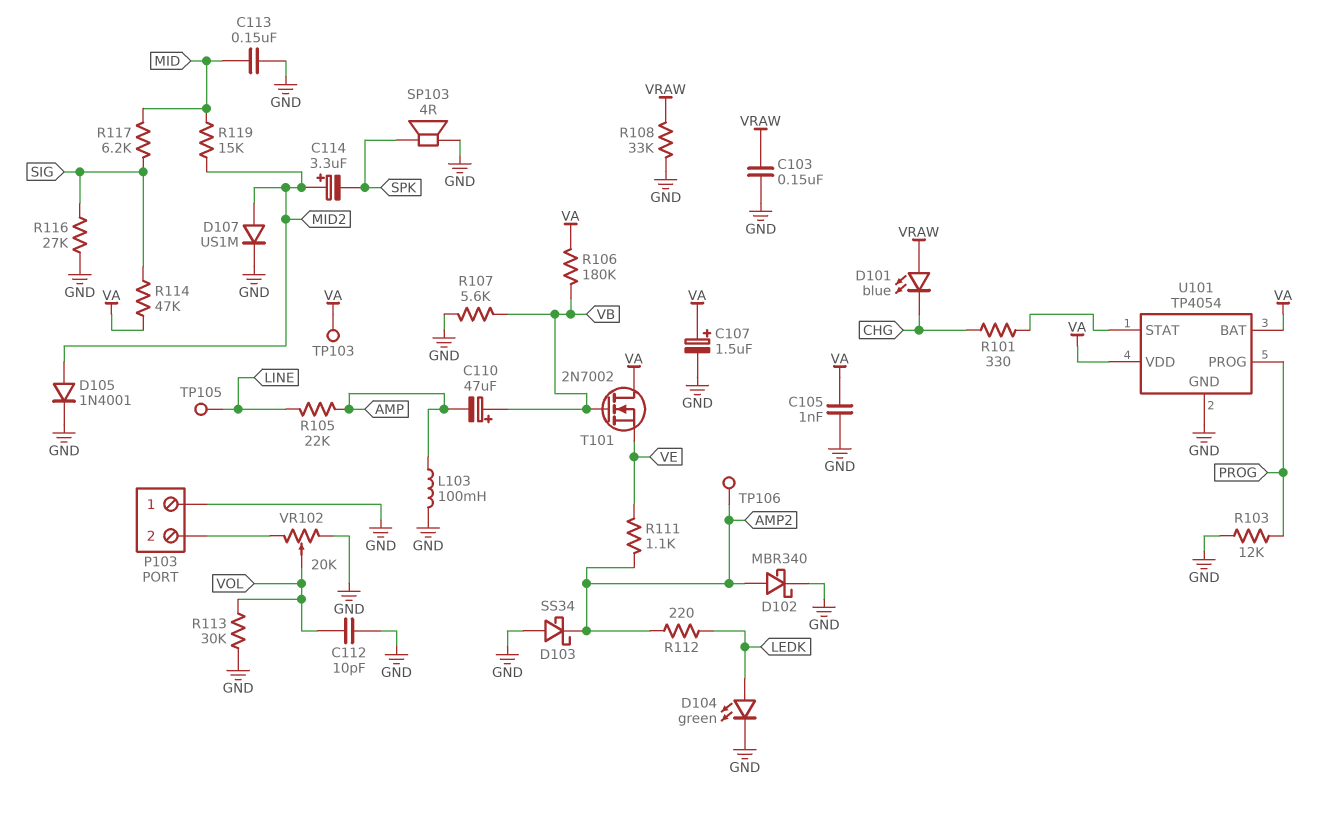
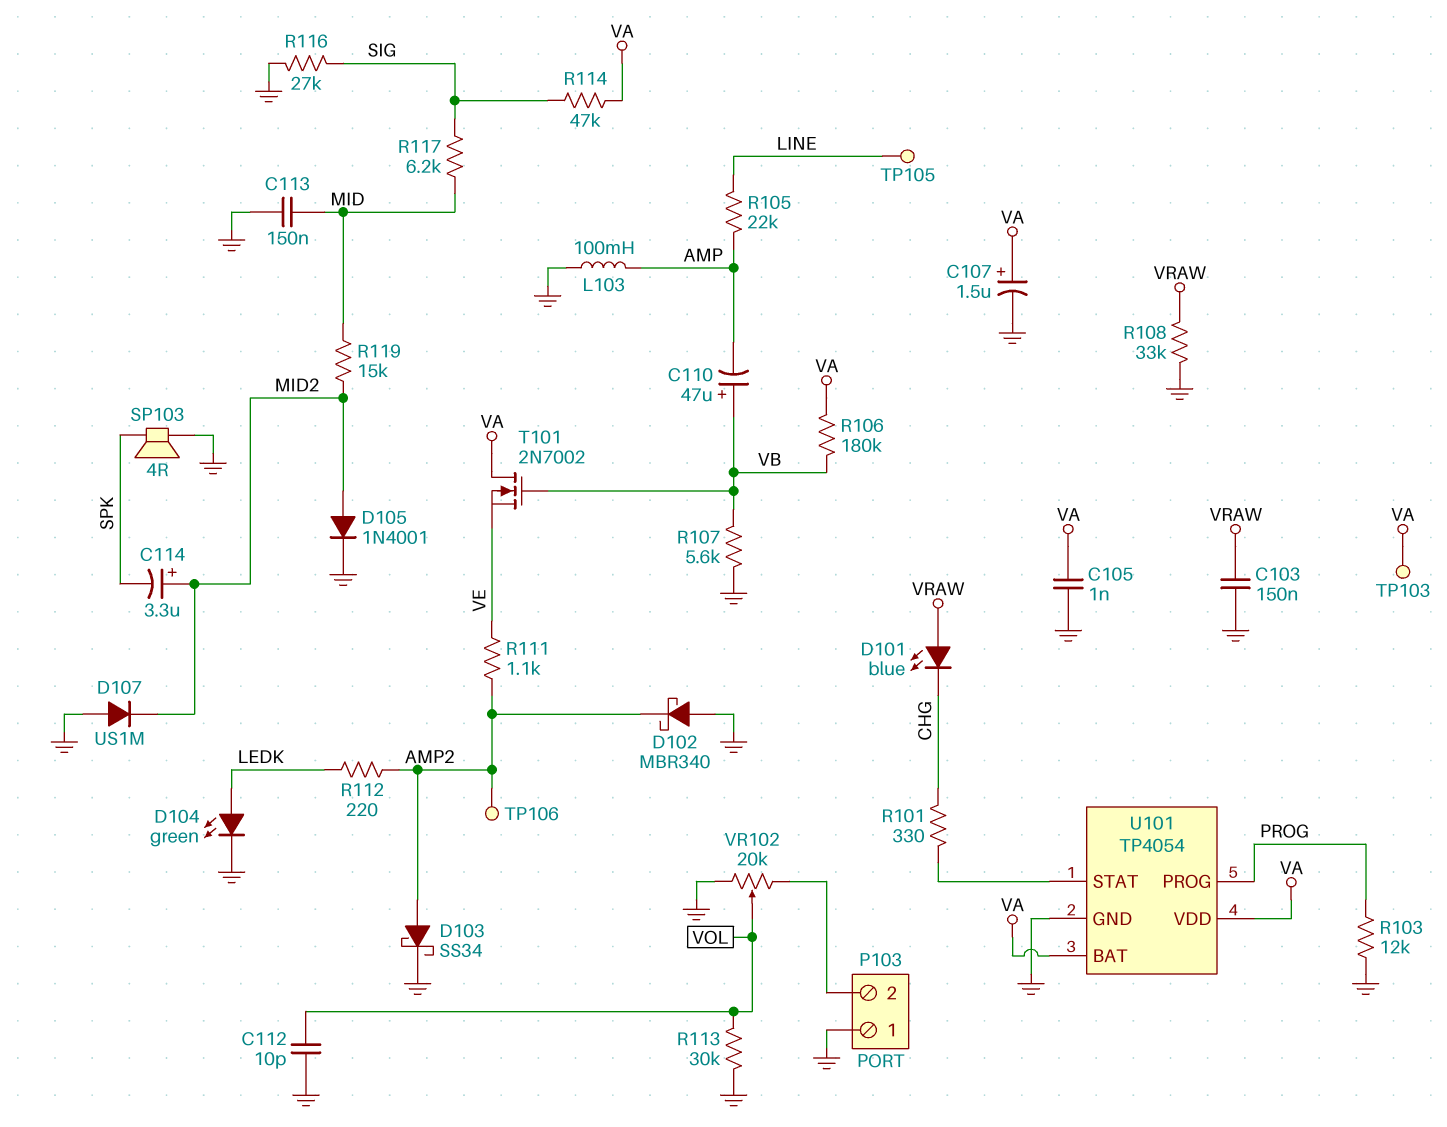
D102: schottky MBR340 (A AMP2, K GND) -> schottky MBR340 (A GND, K AMP2)
D103: schottky SS34 (A GND, K AMP2) -> schottky SS34 (A AMP2, K GND)
D107: diode US1M (A MID2, K GND) -> diode US1M (A GND, K MID2)

